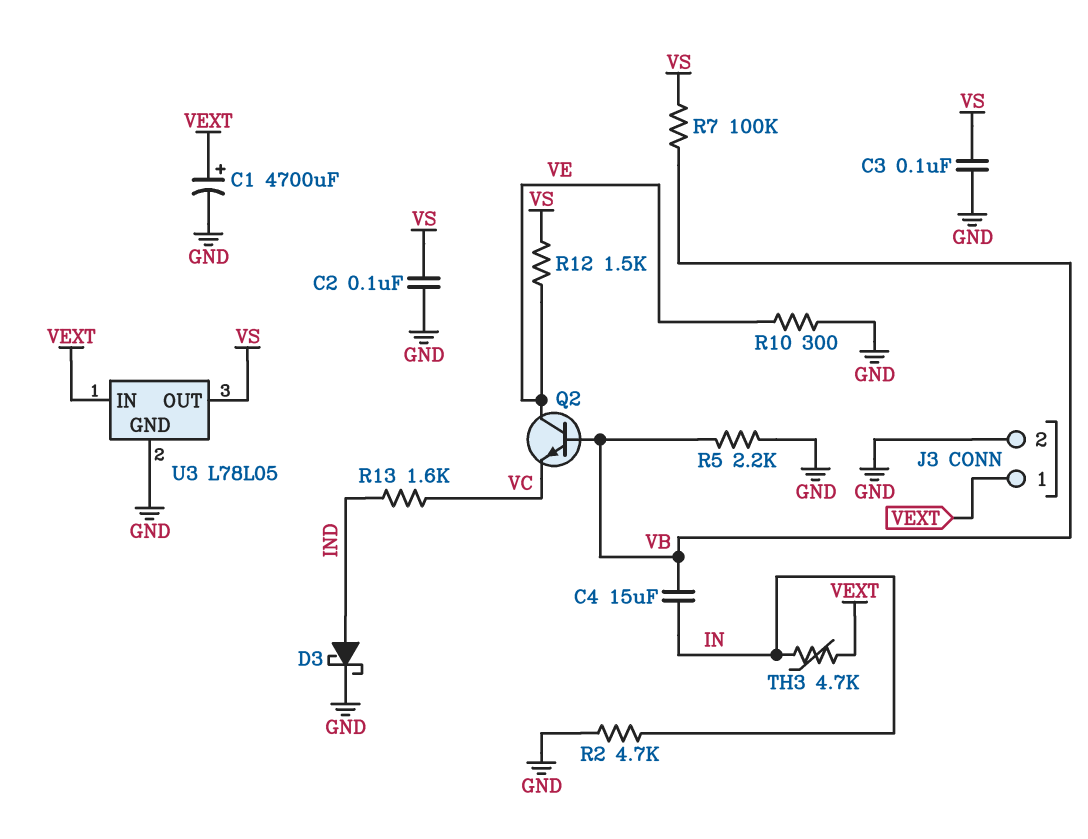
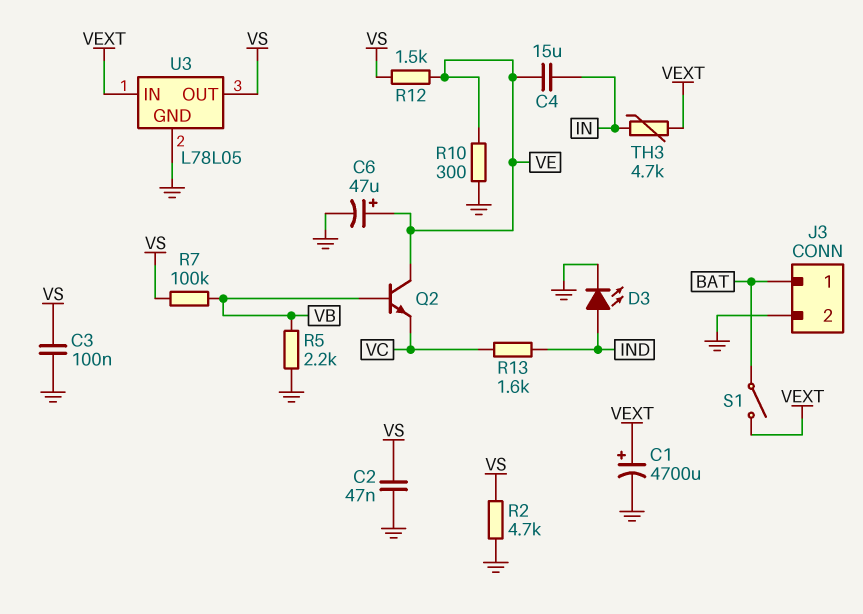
C2: 100nF (GND, VS) -> 47nF (GND, VS)
C4: 15uF (IN, VB) -> 15uF (IN, VE)
C6: none -> 47uF (plus VE, minus GND)
D3: schottky (A IND, K GND) -> LED (A IND, K GND)
J3 pin 1: VEXT -> BAT
R2: 4.7k (GND, IN) -> 4.7k (GND, VS)
S1: none -> switch (BAT, VEXT)

